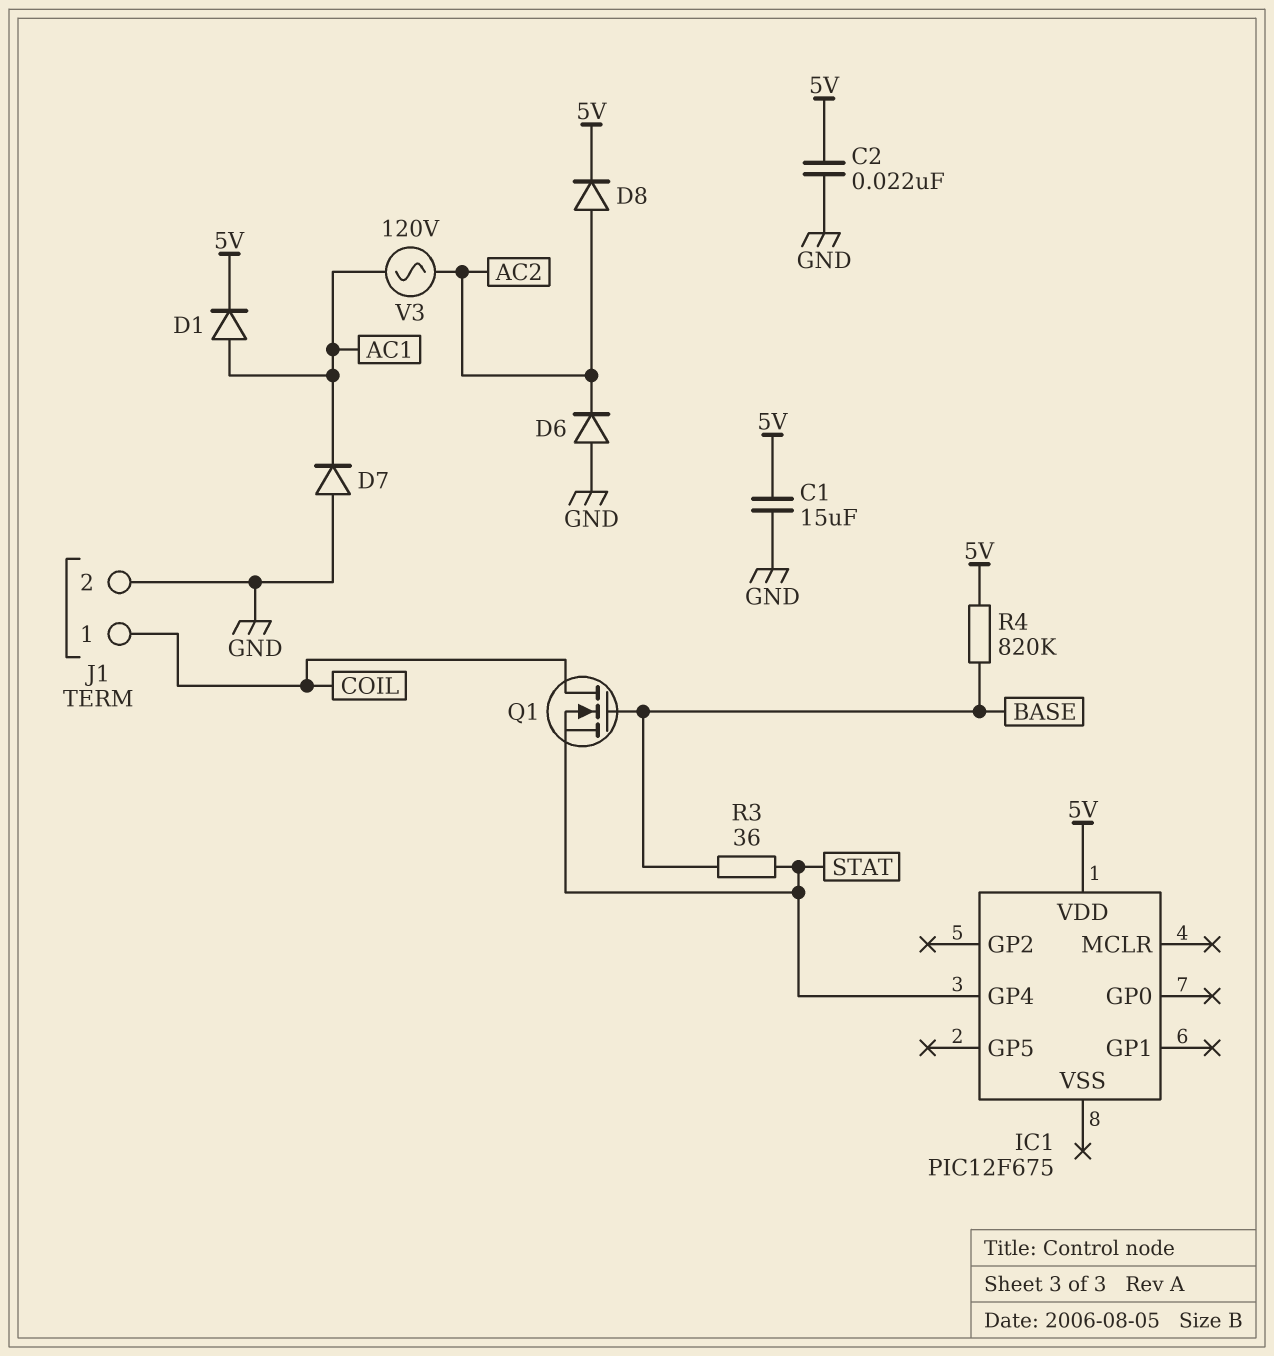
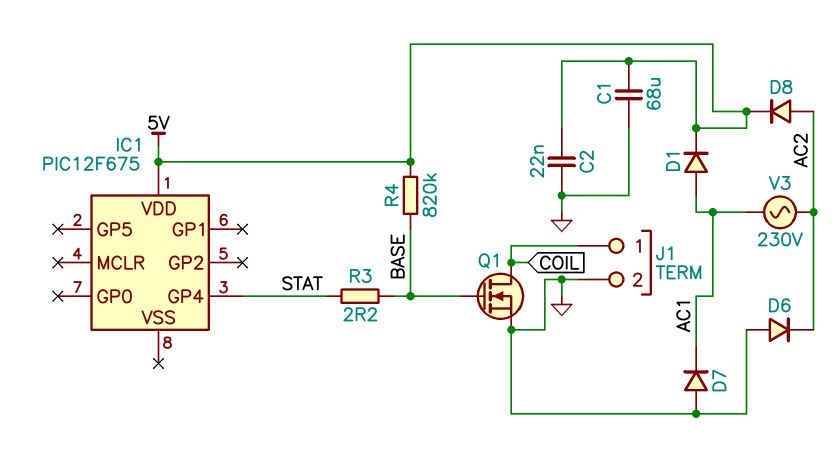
C1: 15uF (5V, GND) -> 68uF (5V, GND)
Q1: NMOS (G BASE, D COIL, S STAT) -> NMOS (G BASE, D COIL, S GND)
R3: 36 (BASE, STAT) -> 2.2 (BASE, STAT)
V3: AC 120V (AC1, AC2) -> AC 230V (AC1, AC2)

